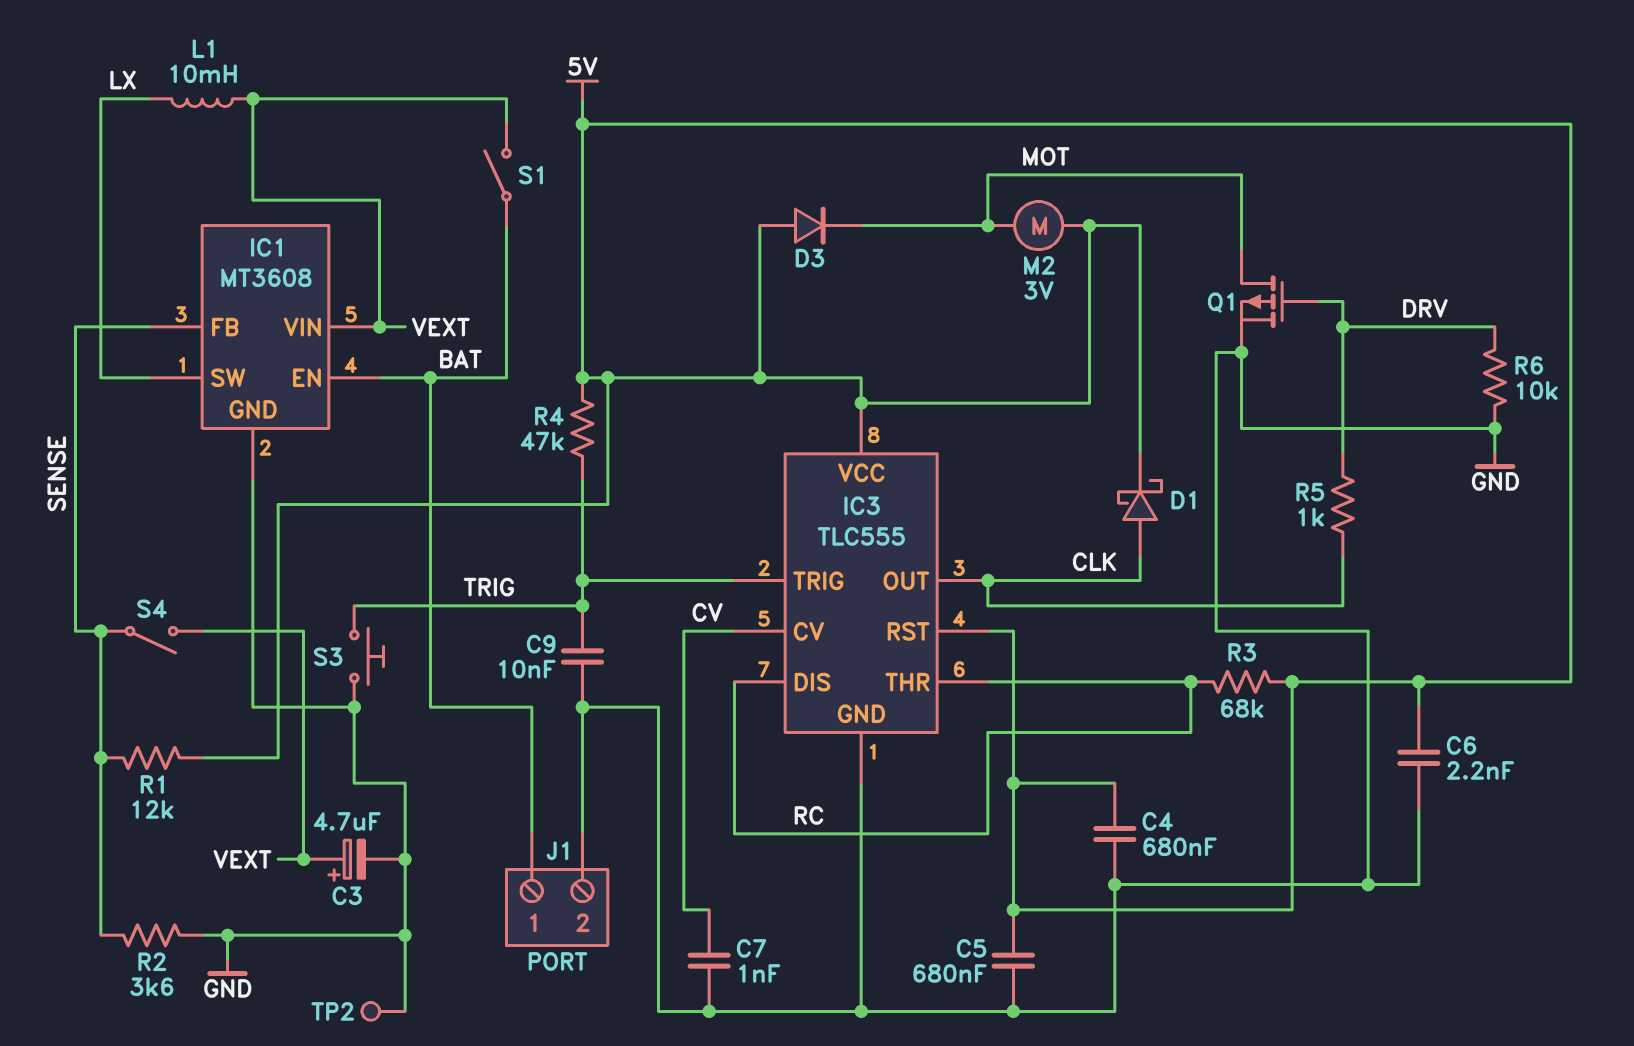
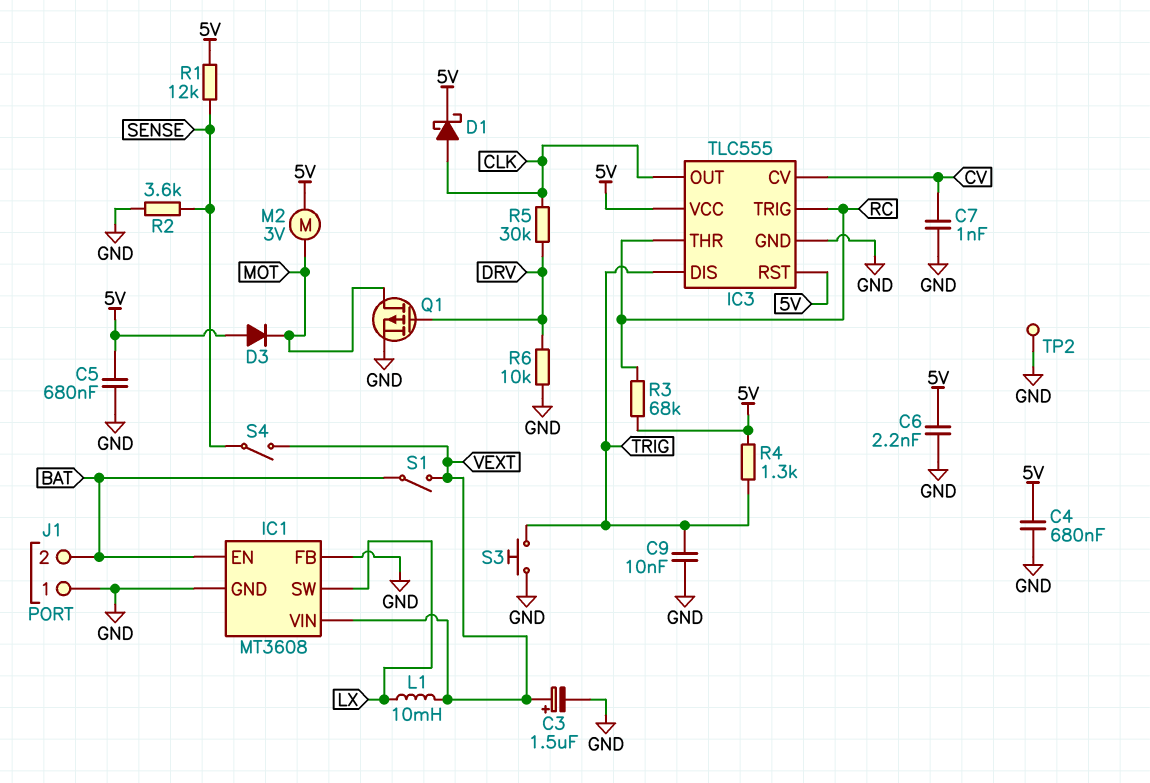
C3: 4.7uF (plus VEXT, minus GND) -> 1.5uF (plus VEXT, minus GND)
IC1 pin FB: SENSE -> GND
IC3 pin DIS: RC -> TRIG
IC3 pin TRIG: TRIG -> RC
J1 pin 1: BAT -> GND
J1 pin 2: GND -> BAT
R4: 47k (5V, TRIG) -> 1.3k (5V, TRIG)
R5: 1k (CLK, DRV) -> 30k (CLK, DRV)

